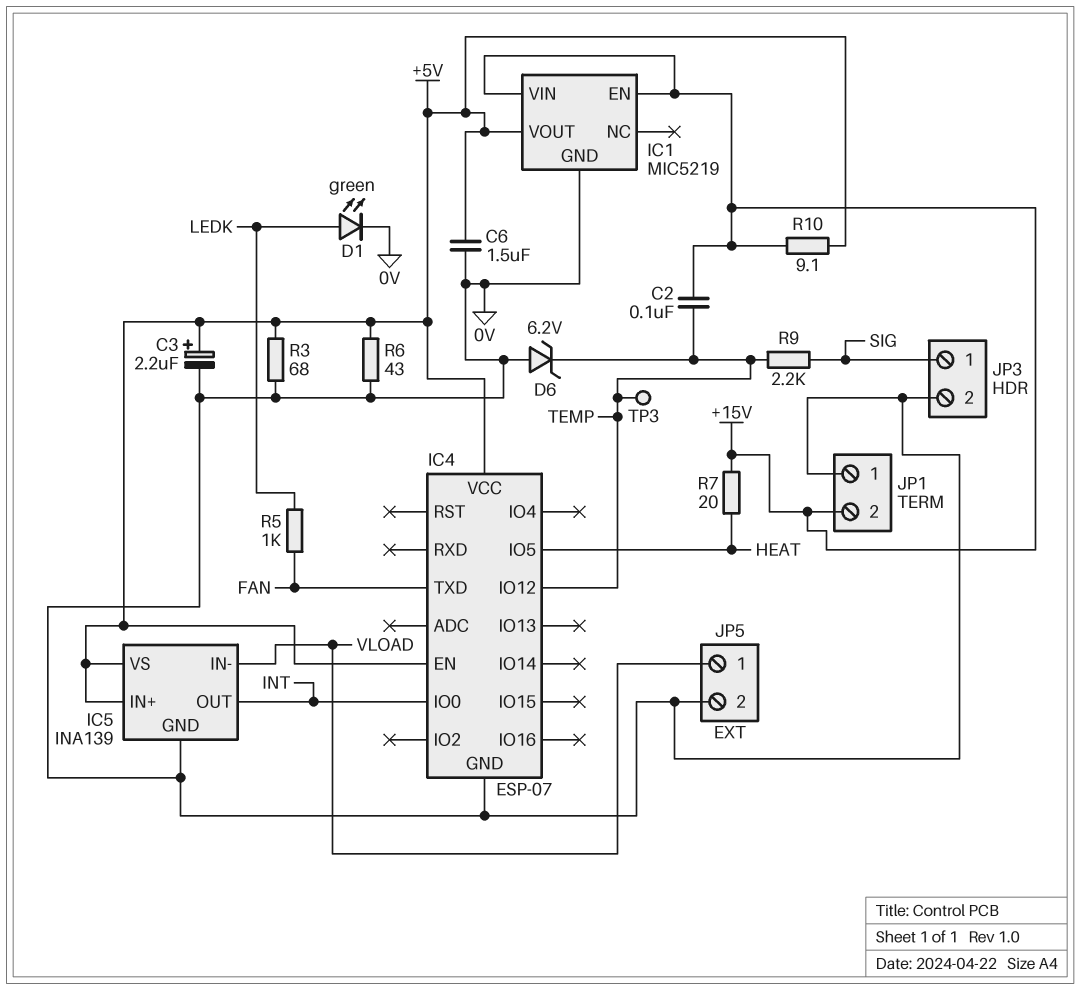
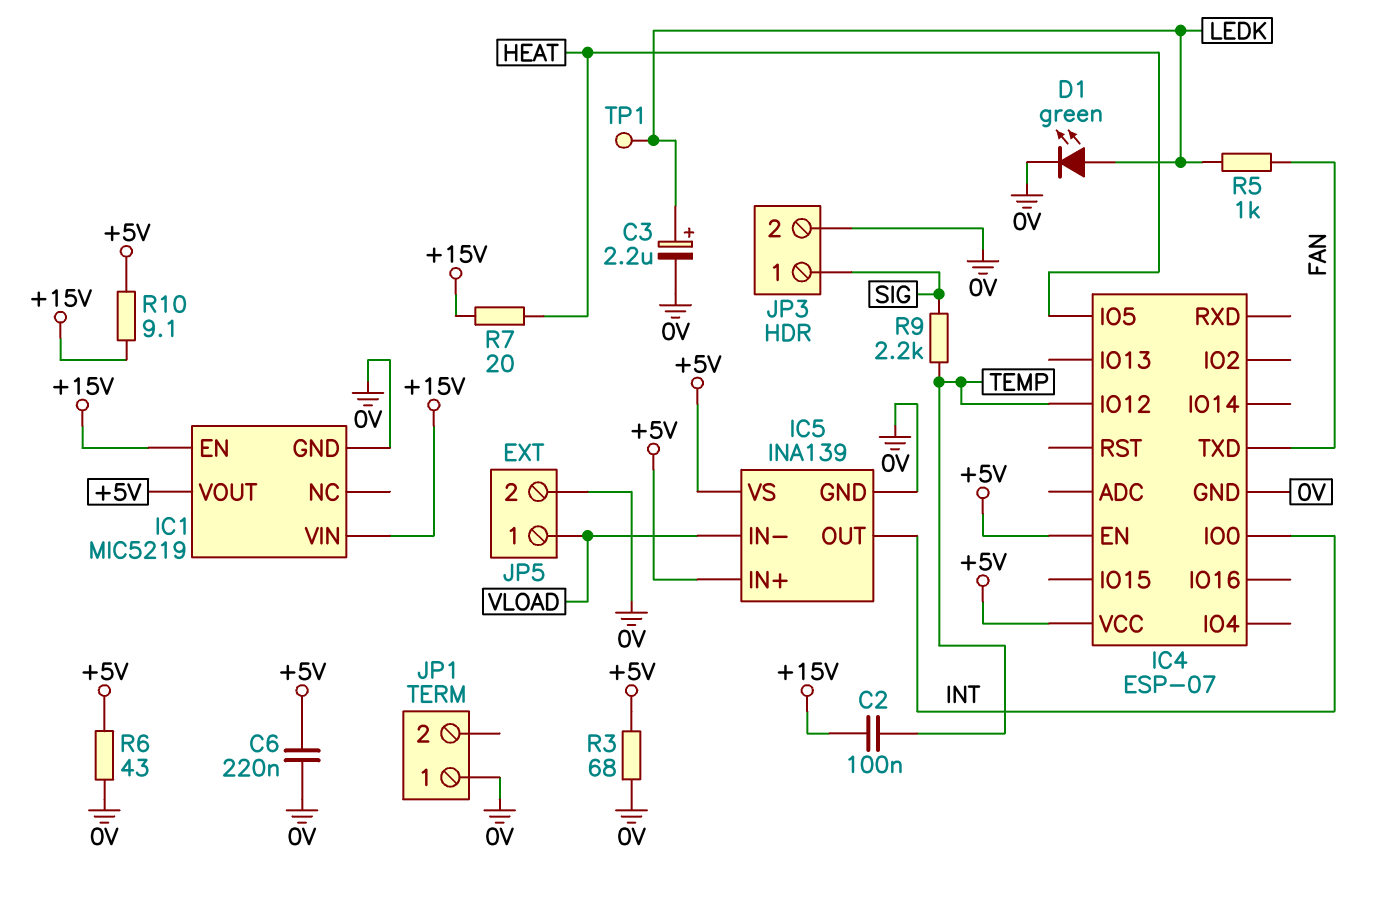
C3: 2.2uF (plus +5V, minus 0V) -> 2.2uF (plus LEDK, minus 0V)
C6: 1.5uF (+5V, 0V) -> 220nF (+5V, 0V)
D6: zener 6.2V (A 0V, K TEMP) -> none
JP1 pin 2: +15V -> none
TP1: none -> test point (LEDK)
TP3: test point (TEMP) -> none

